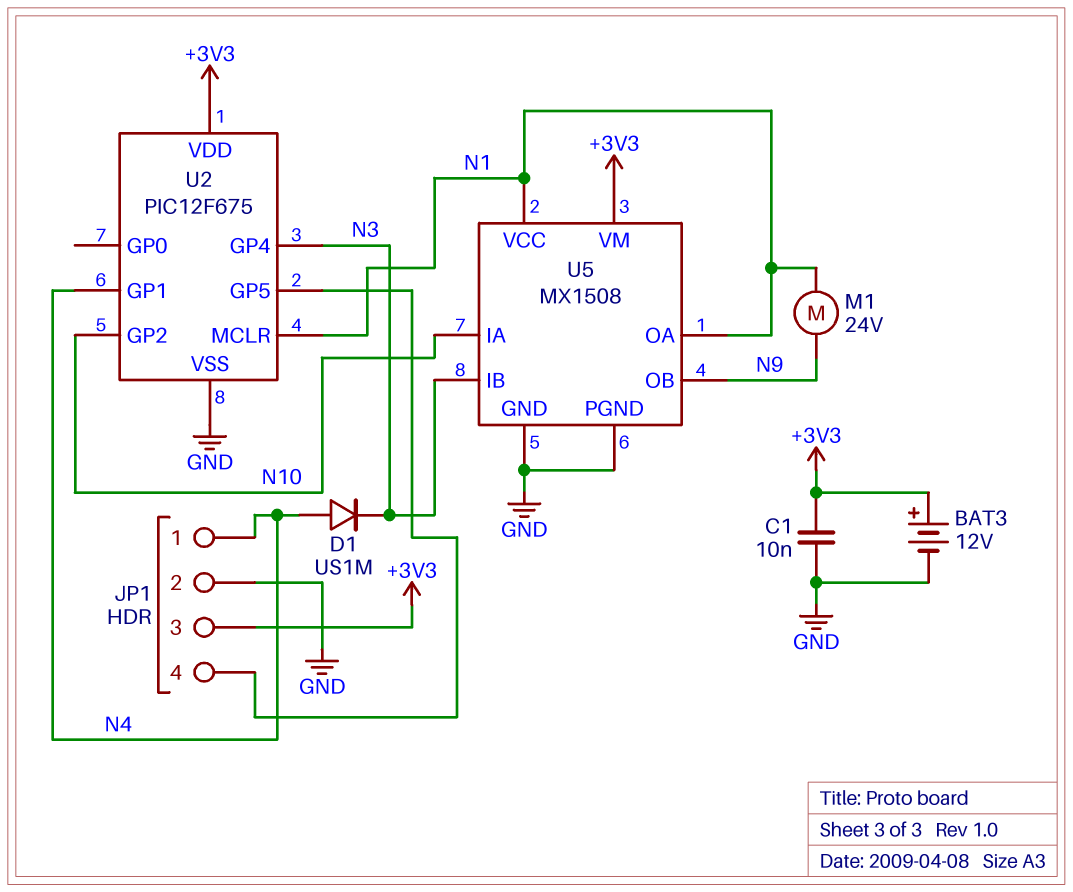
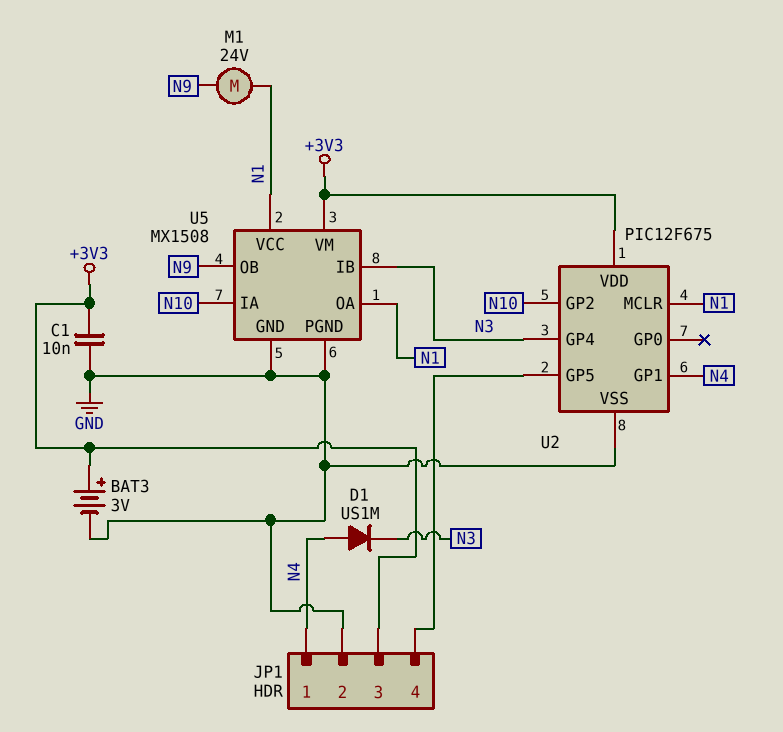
BAT3: 12V (plus +3V3, minus GND) -> 3V (plus +3V3, minus GND)

